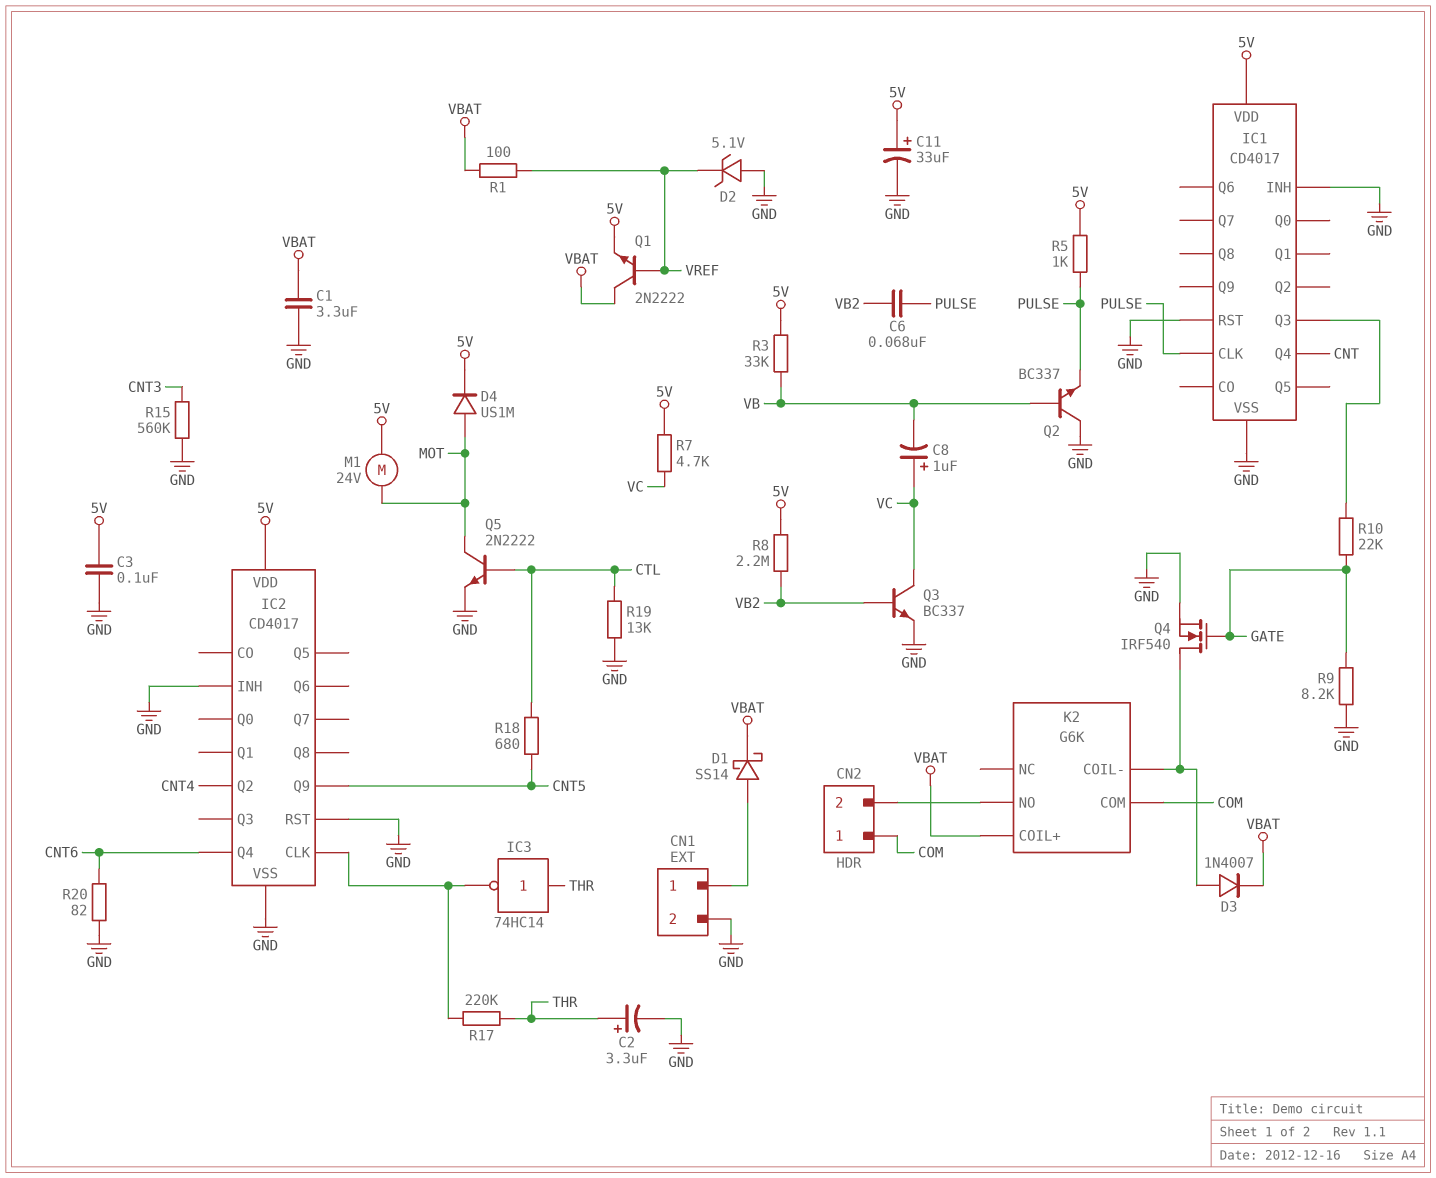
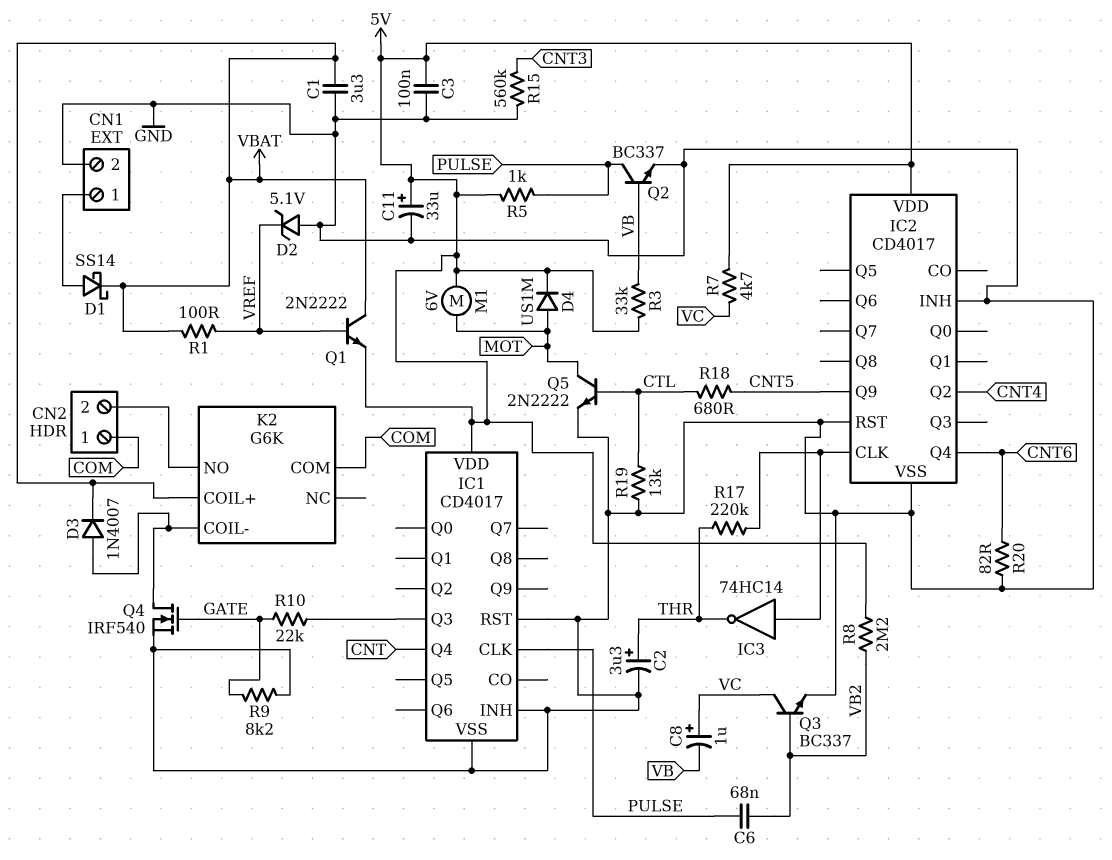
IC3: NOT 74HC14 (in THR, out IC2/CLK) -> NOT 74HC14 (in IC2/CLK, out THR)
M1: motor 24V (5V, MOT) -> motor 6V (5V, MOT)
Q2: NPN BC337 (B VB, C GND, E PULSE) -> NPN BC337 (B VB, C PULSE, E GND)

